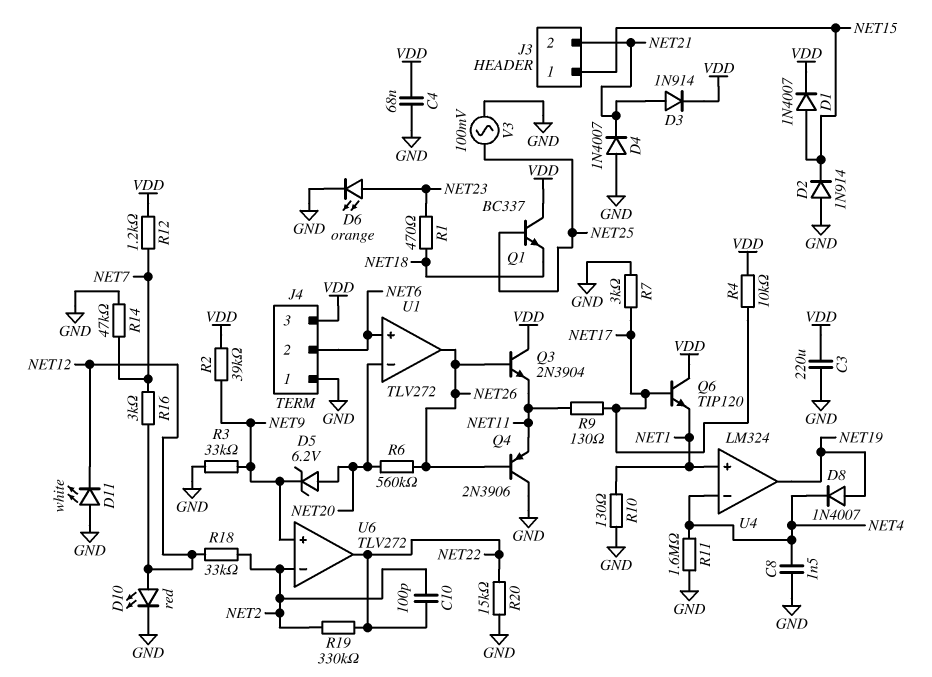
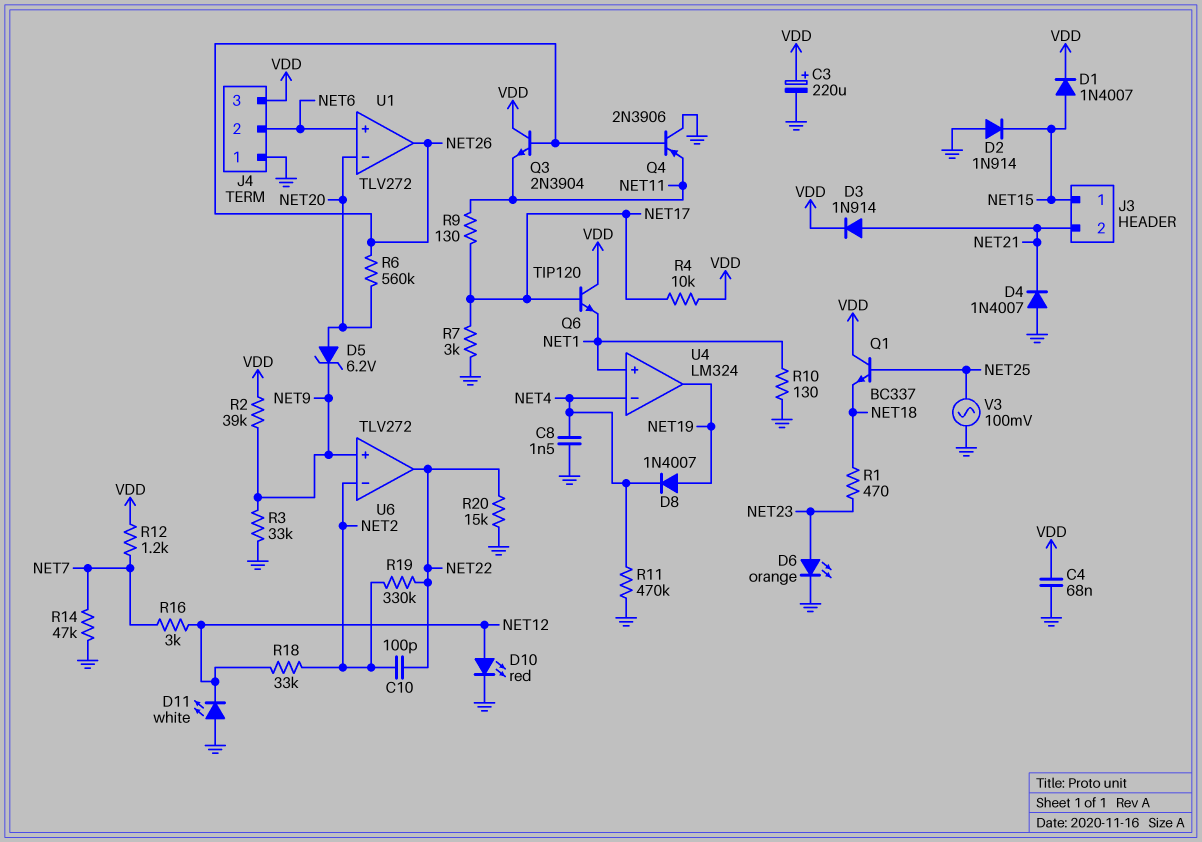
C3: 220uF (GND, VDD) -> 220uF (plus VDD, minus GND)
R11: 1.6M (GND, NET4) -> 470k (GND, NET4)

